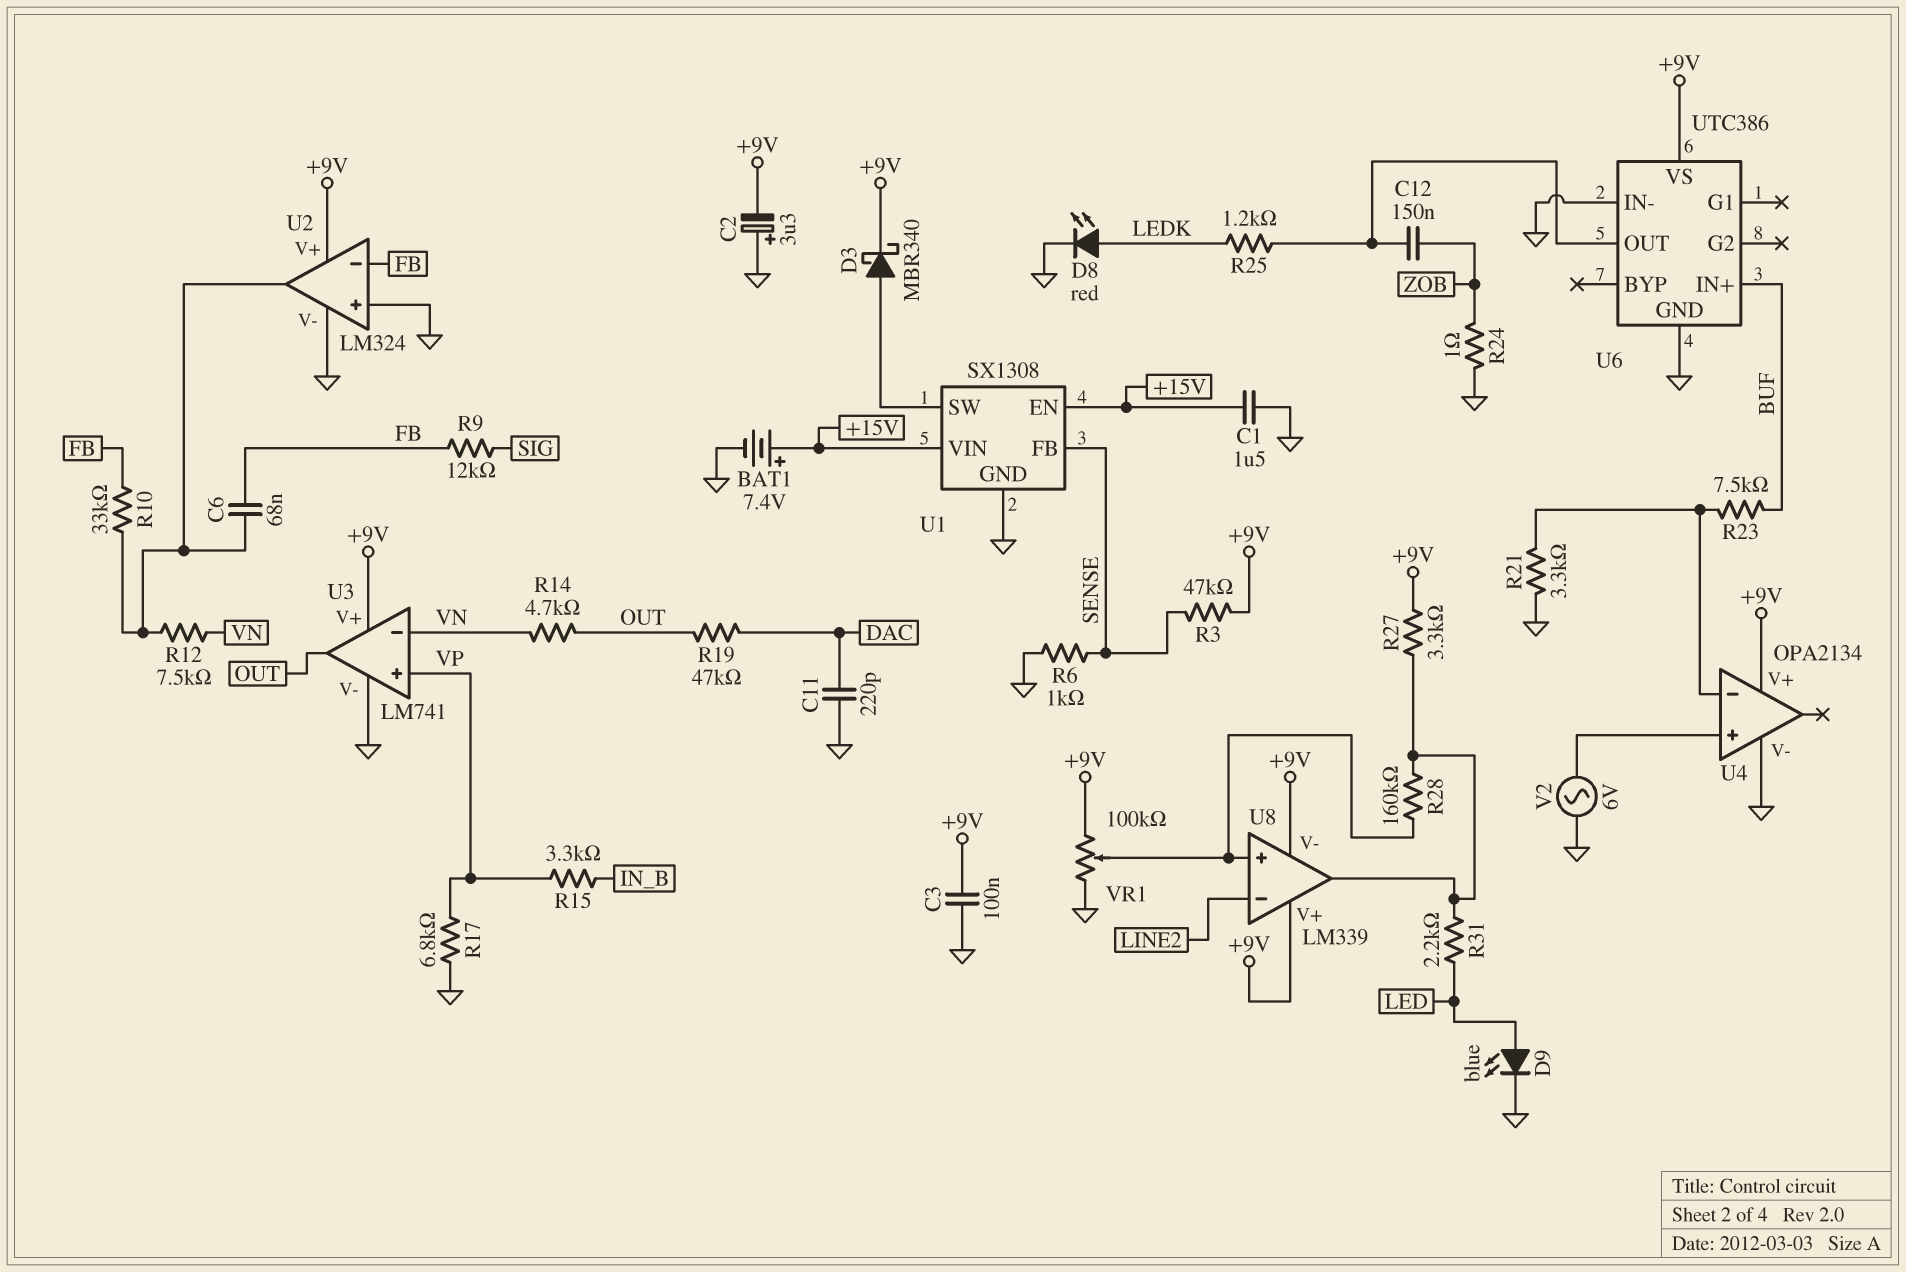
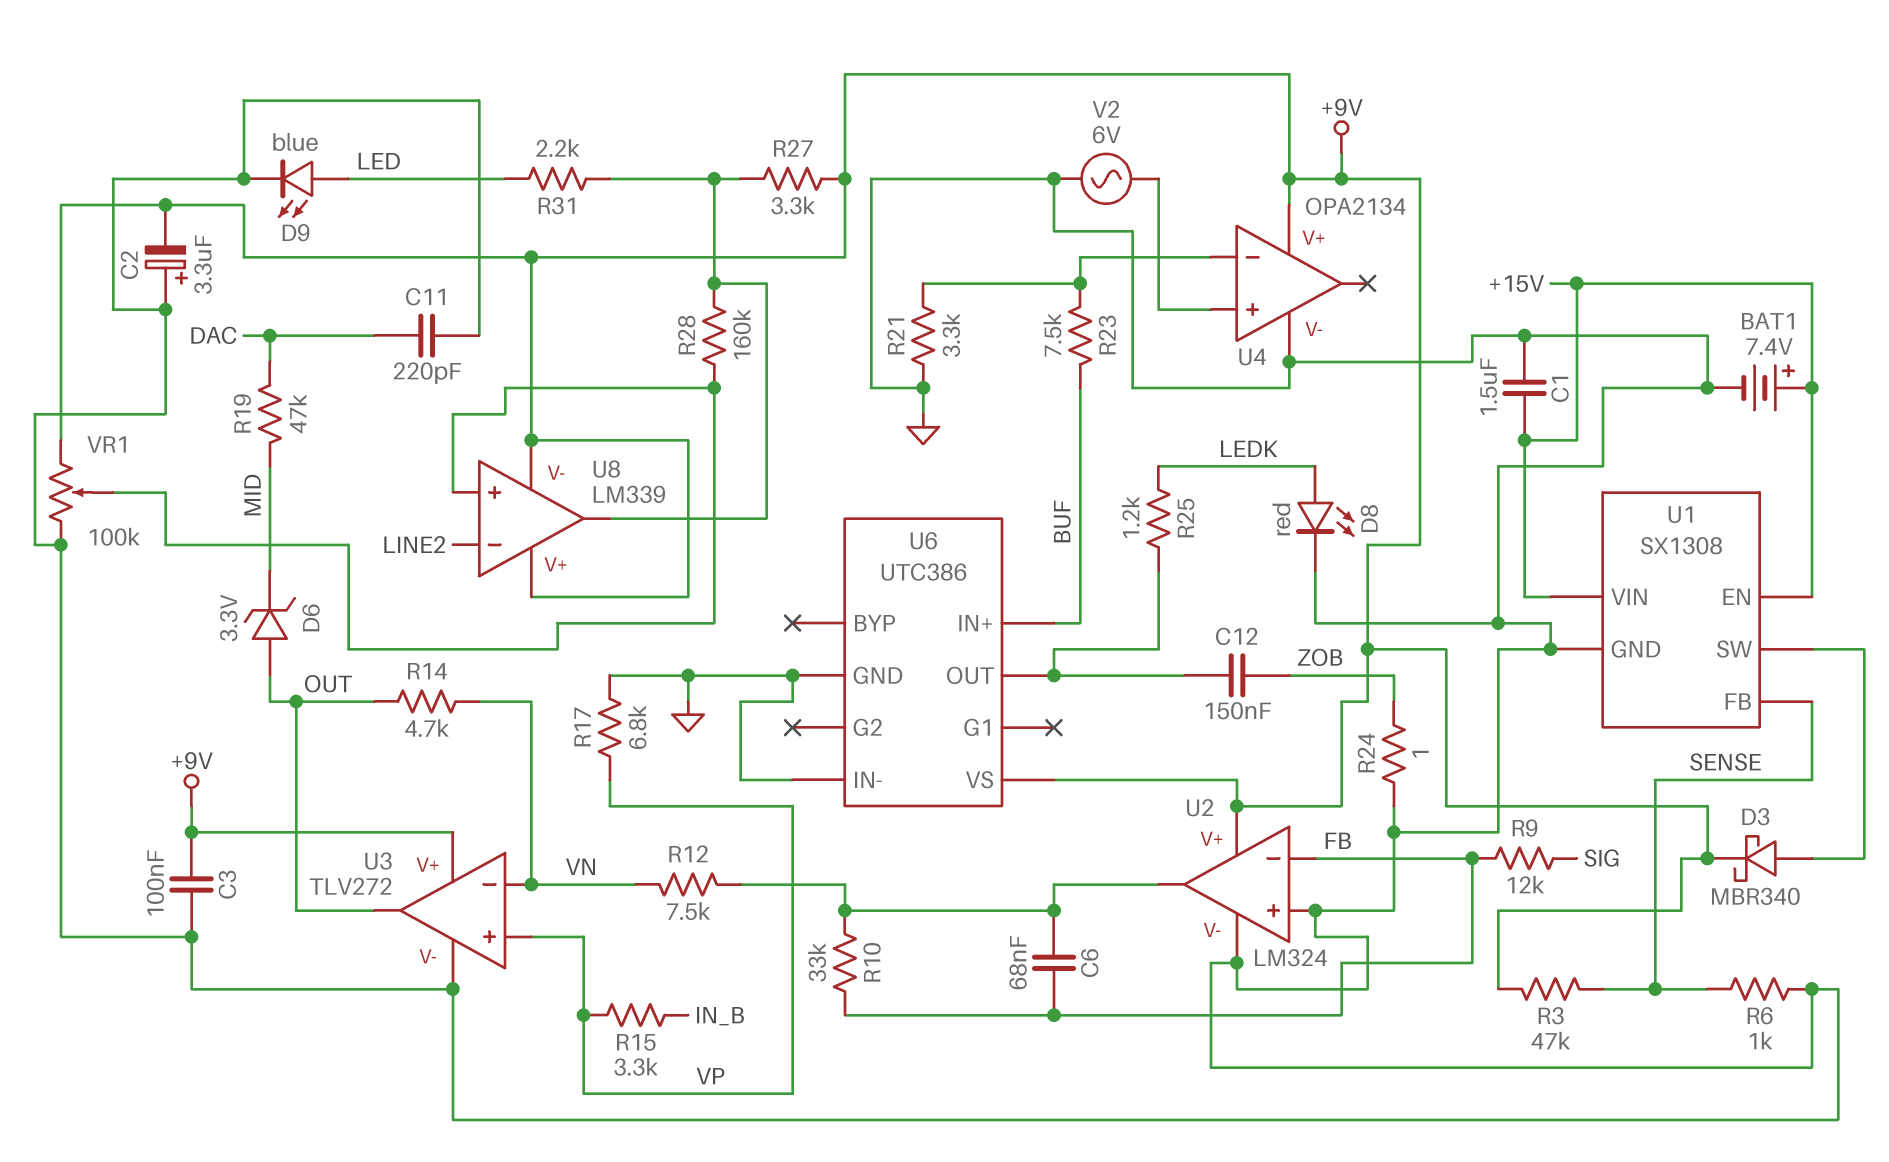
D6: none -> zener 3.3V (A OUT, K MID)
R19: 47k (DAC, OUT) -> 47k (DAC, MID)
U3: LM741 -> TLV272

